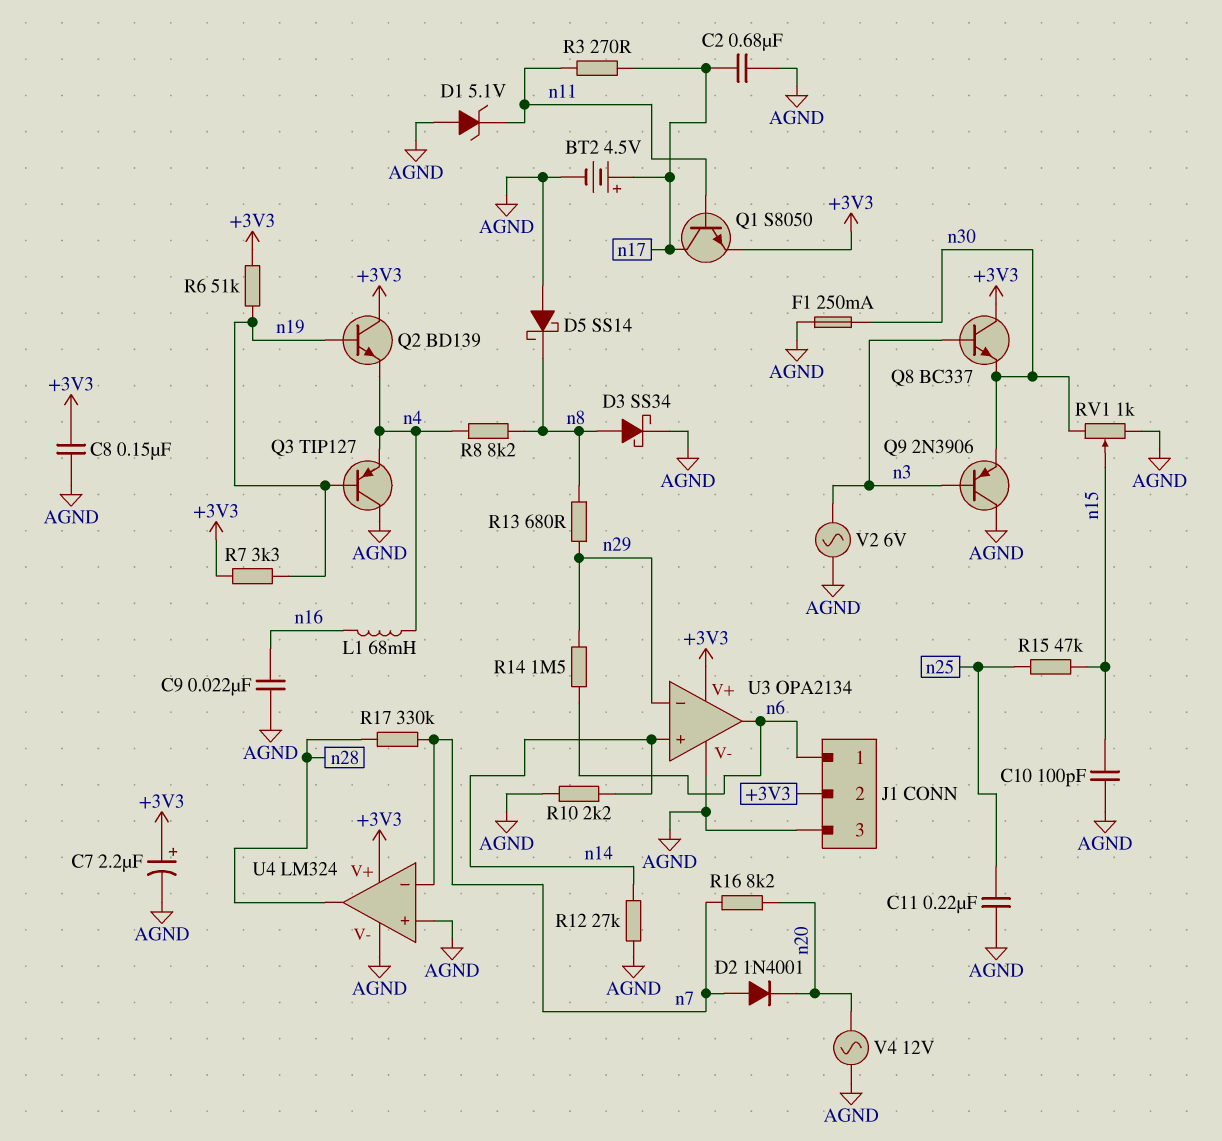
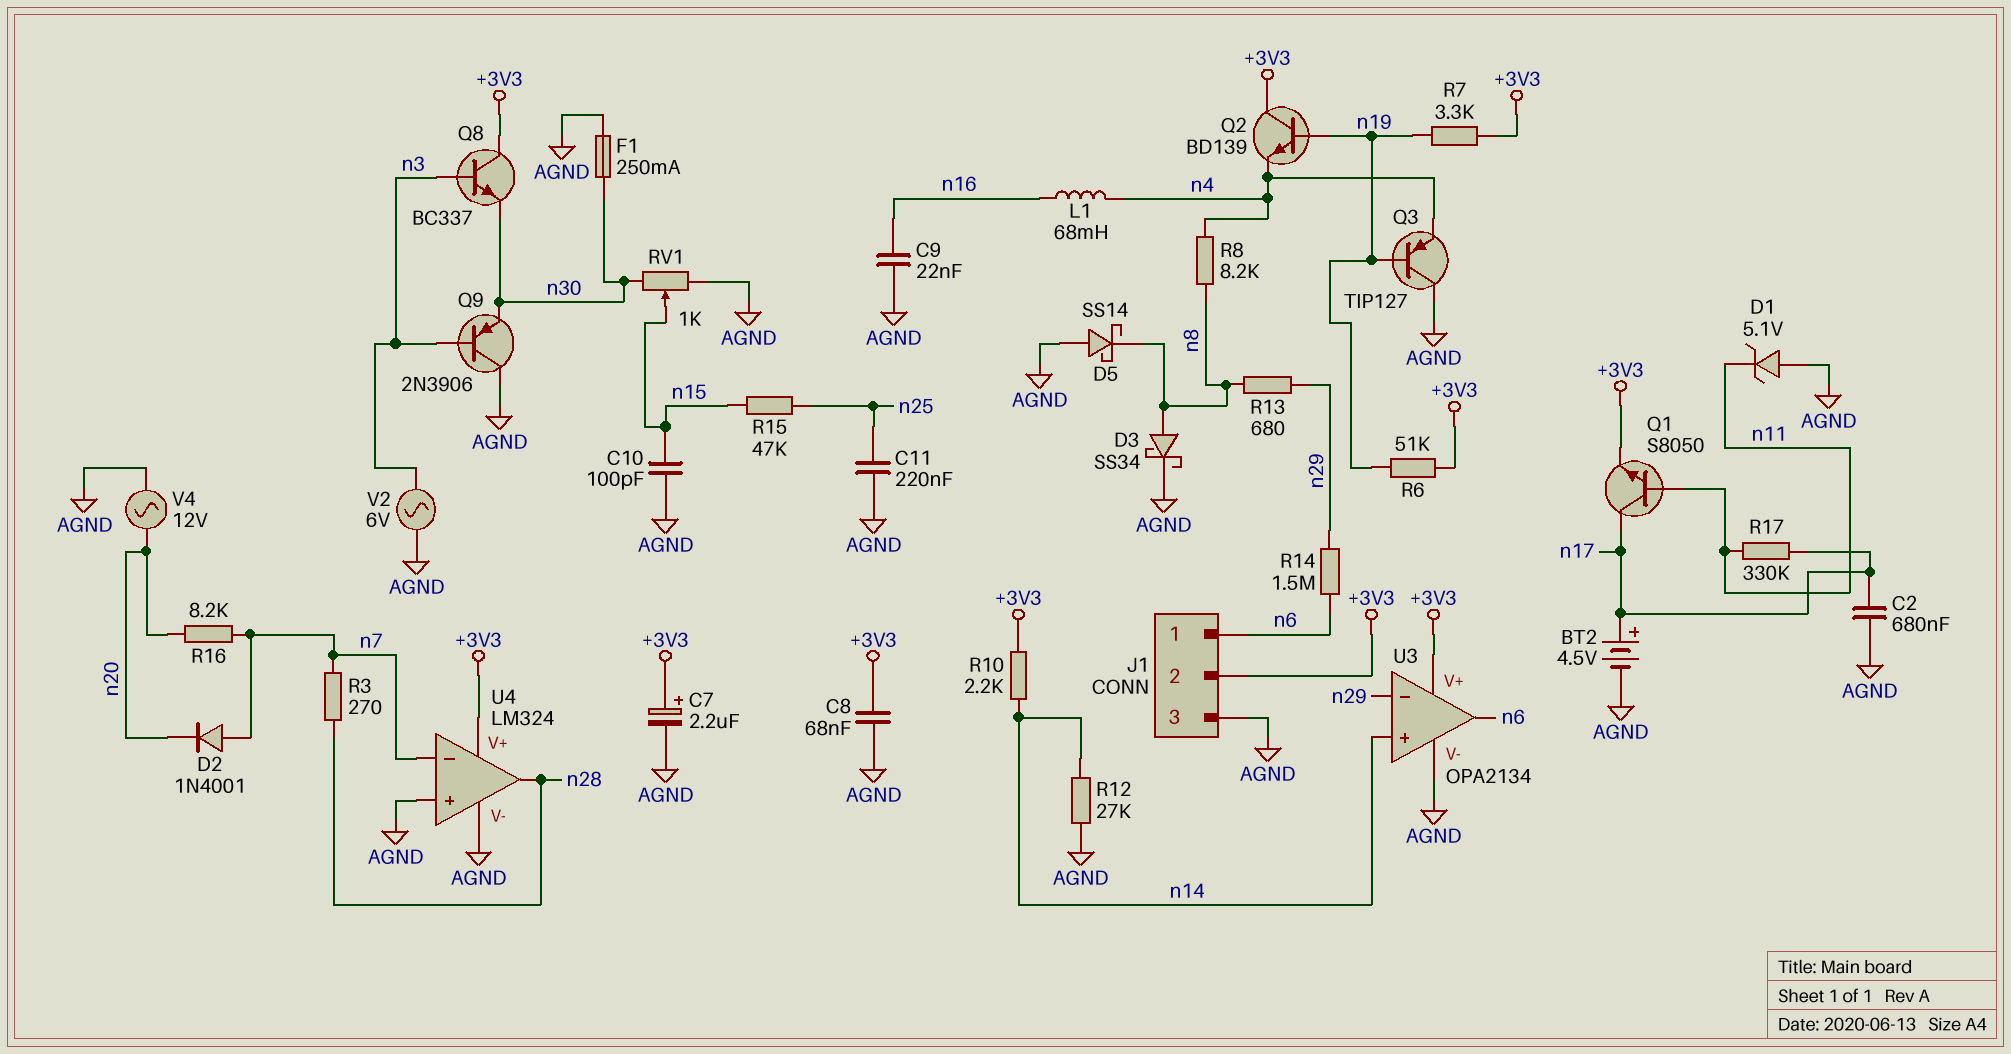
C8: 150nF (+3V3, AGND) -> 68nF (+3V3, AGND)
R3: 270 (n11, n17) -> 270 (n7, n28)
R10: 2.2k (AGND, n14) -> 2.2k (+3V3, n14)
R17: 330k (n7, n28) -> 330k (n11, n17)

